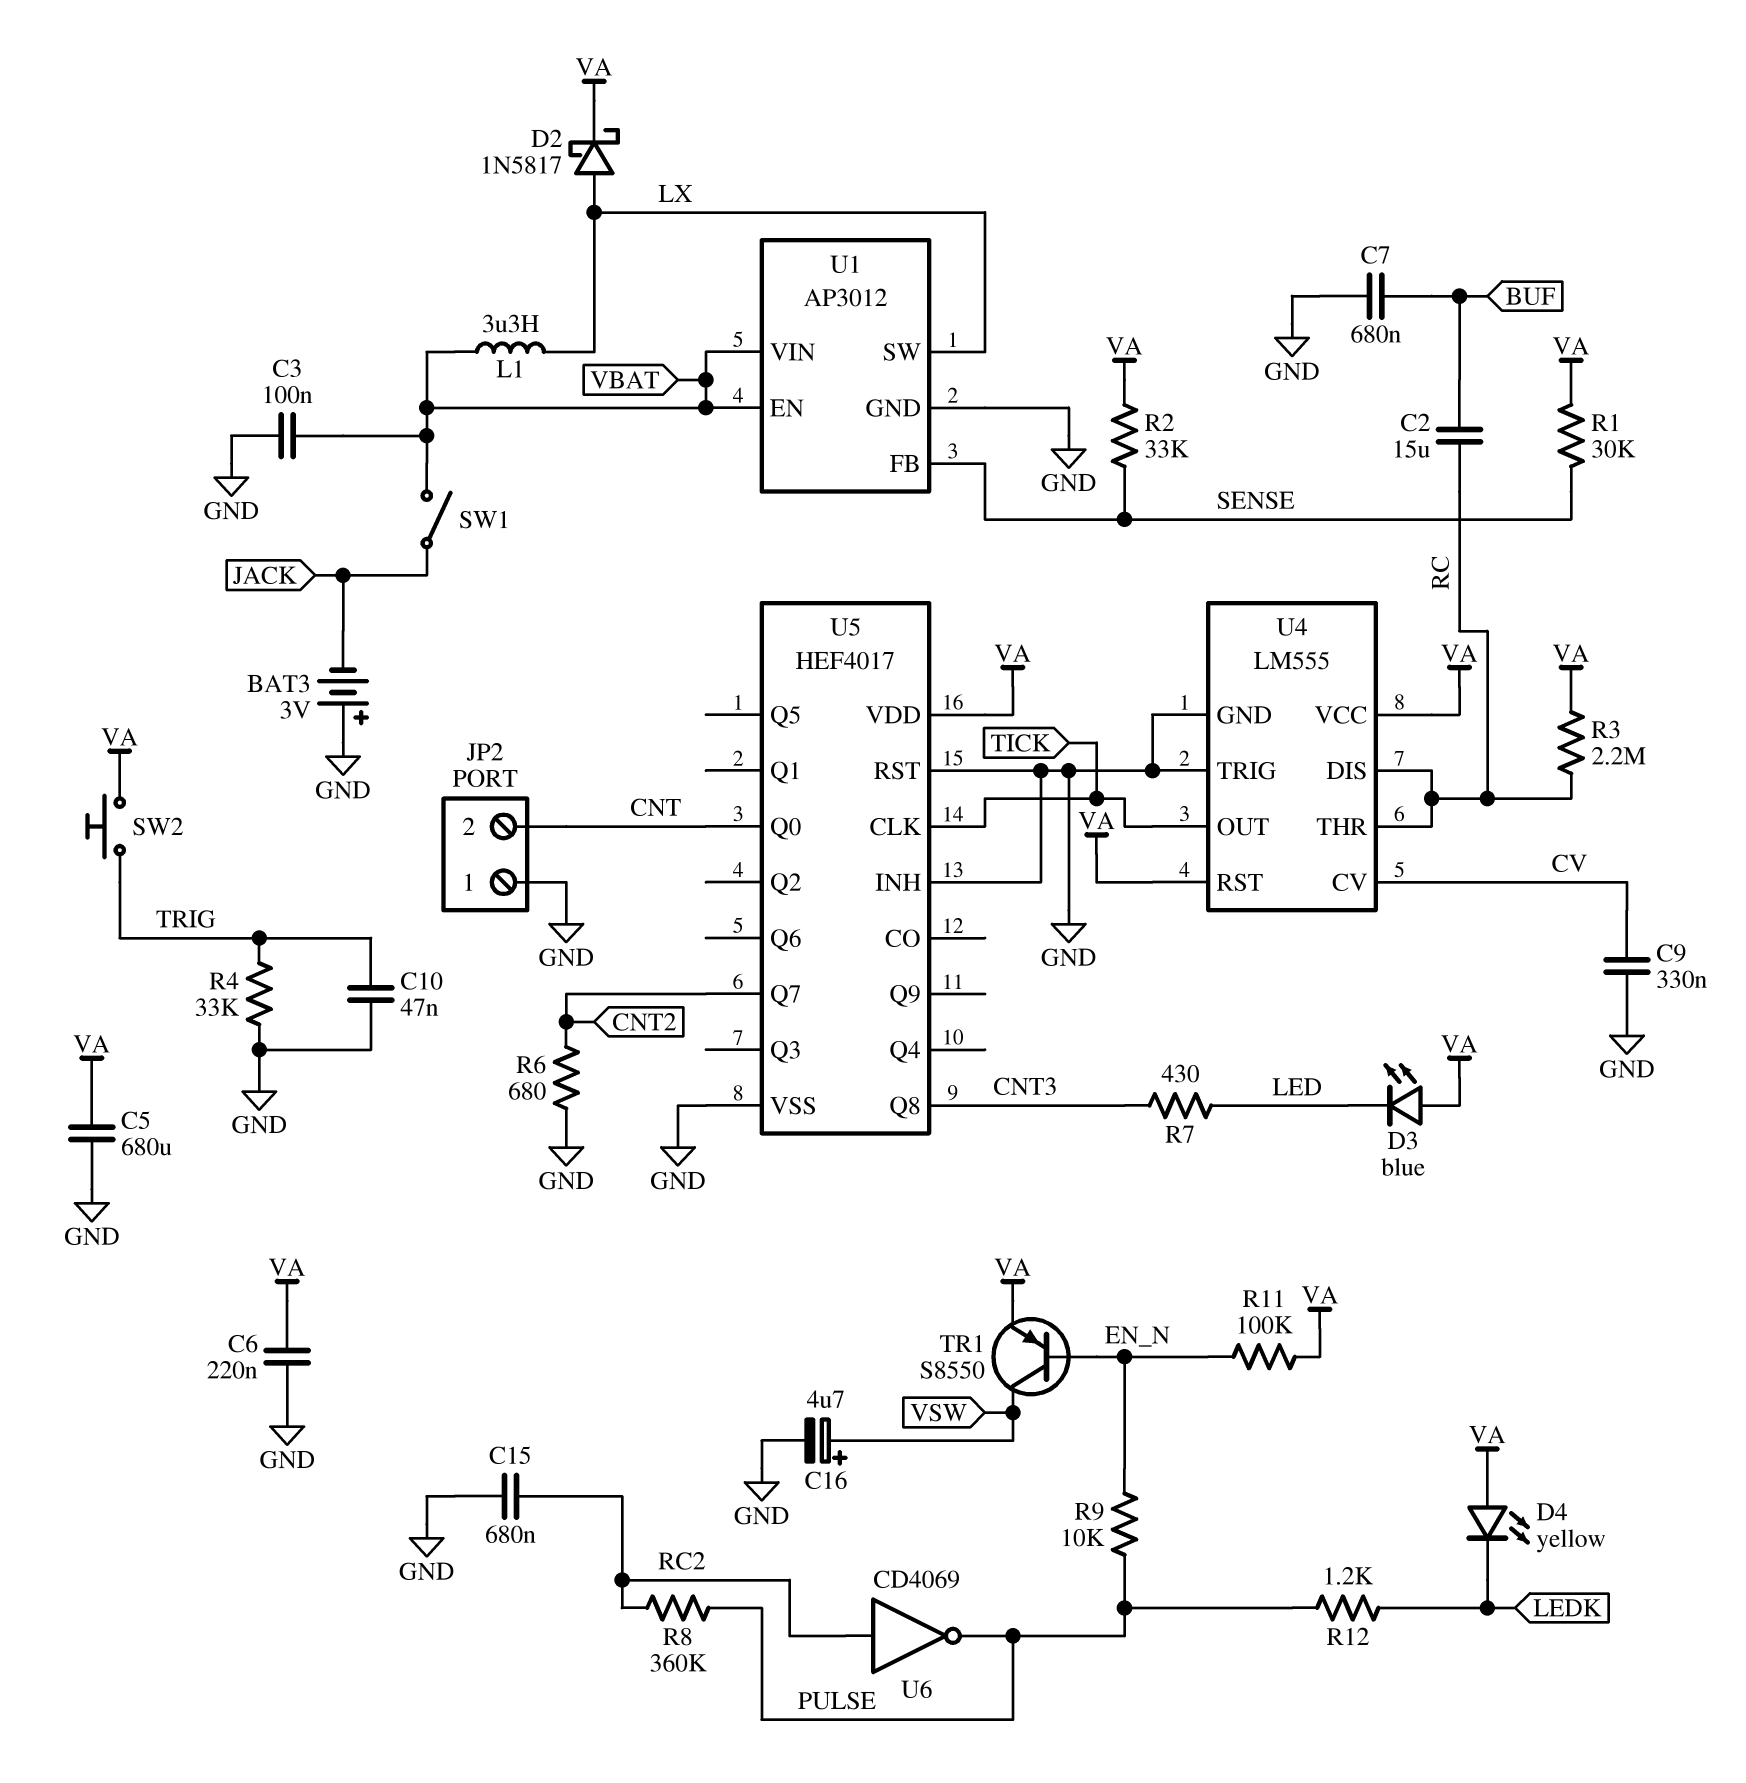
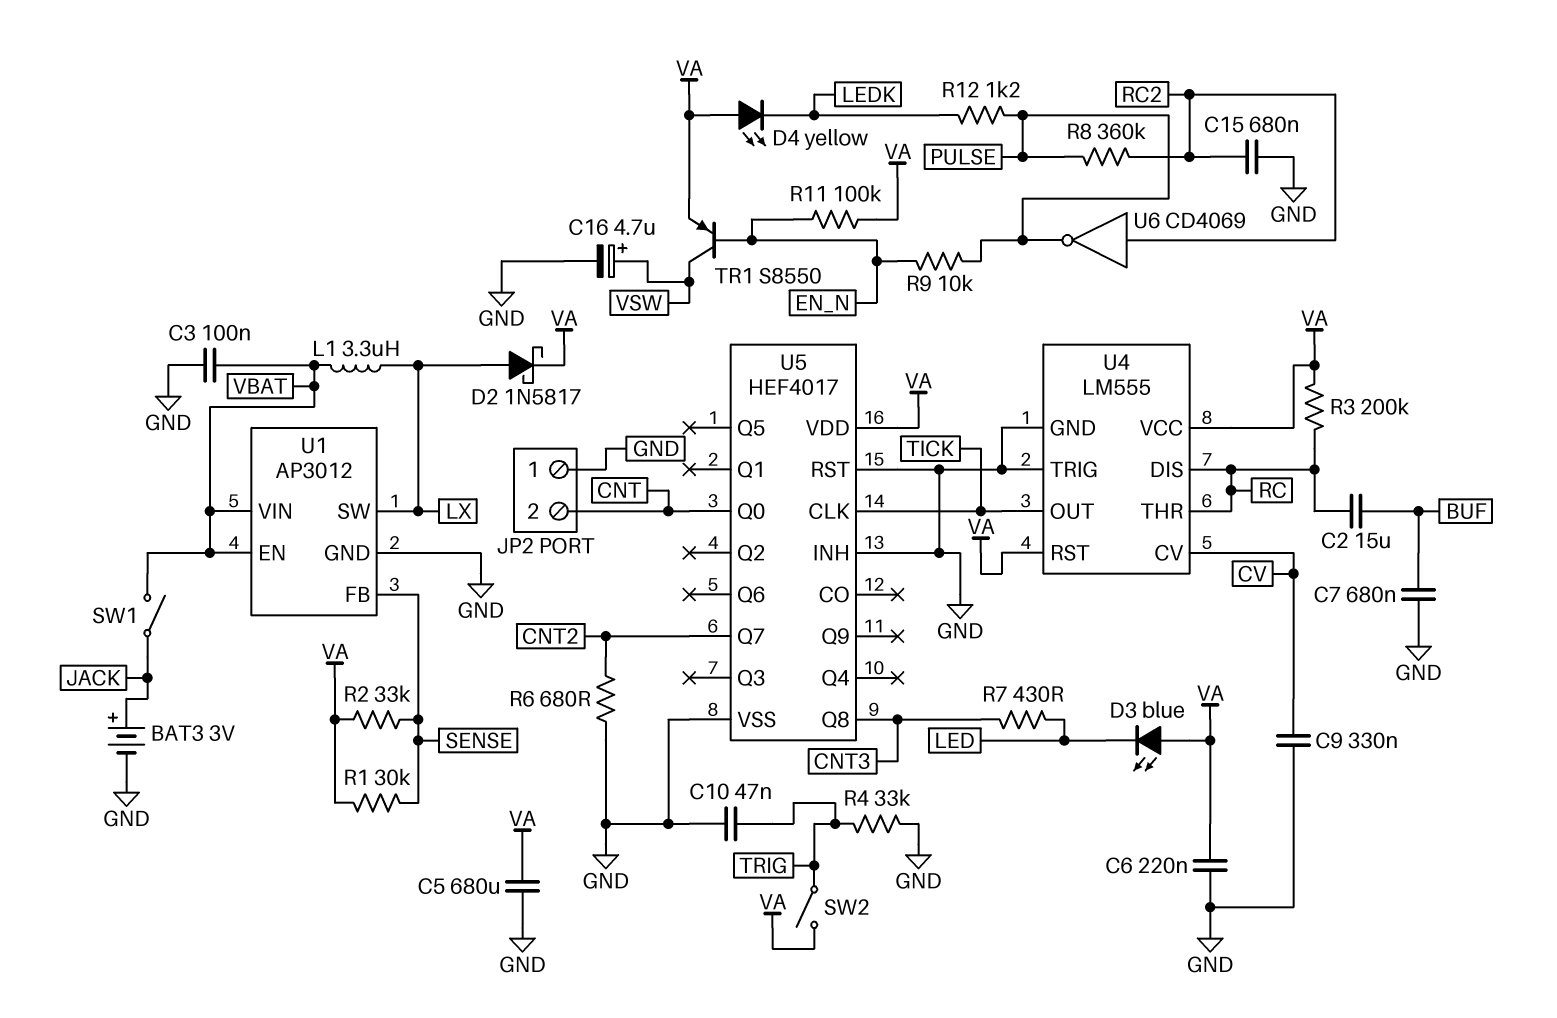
BAT3: 3V (plus GND, minus JACK) -> 3V (plus JACK, minus GND)
R3: 2.2M (RC, VA) -> 200k (RC, VA)
SW2: button (TRIG, VA) -> switch (TRIG, VA)

